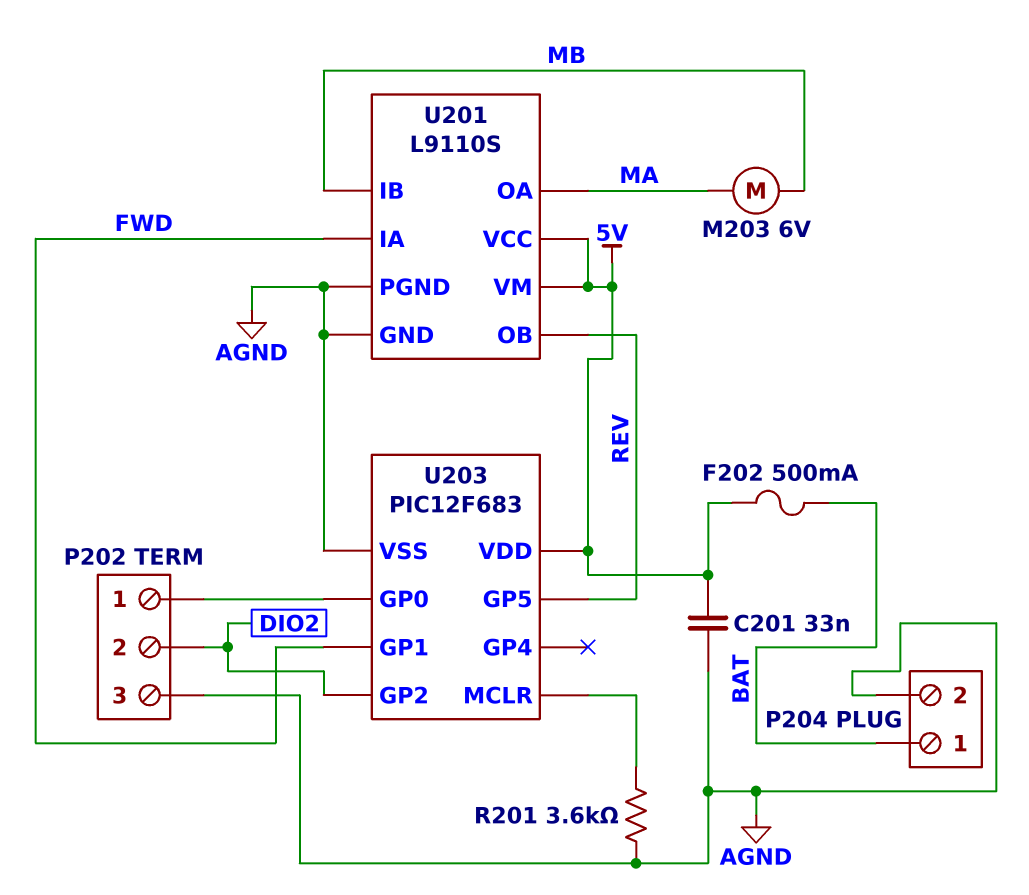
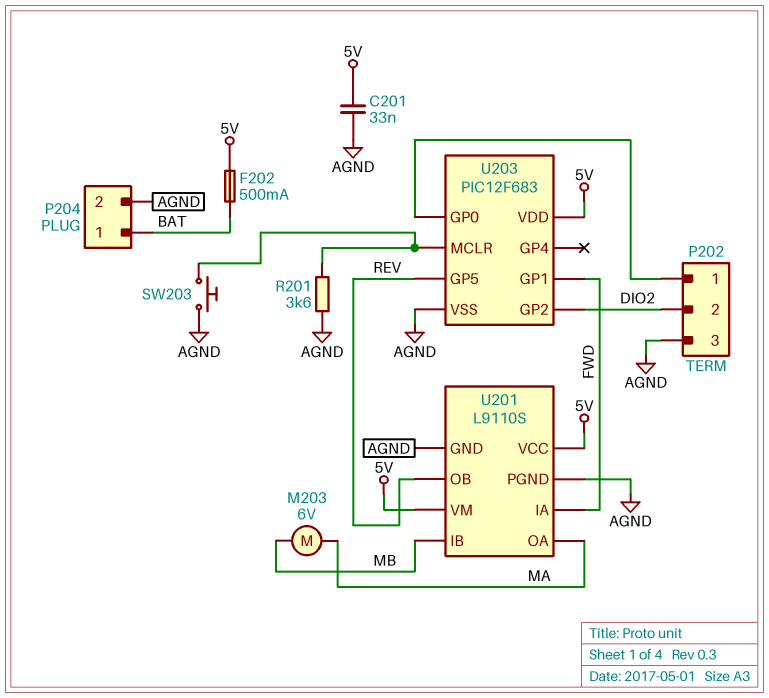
SW203: none -> button (AGND, U203/MCLR)

